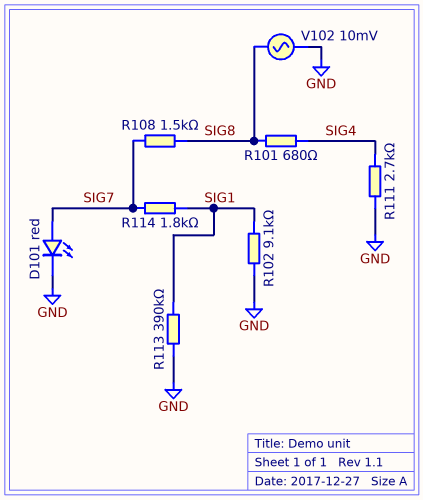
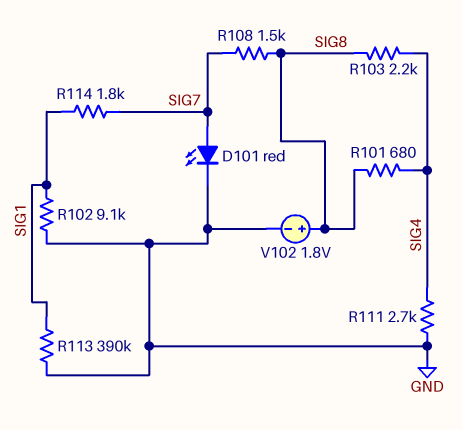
R103: none -> 2.2k (SIG4, SIG8)
V102: AC 10mV (GND, SIG8) -> 1.8V (plus SIG8, minus GND)

